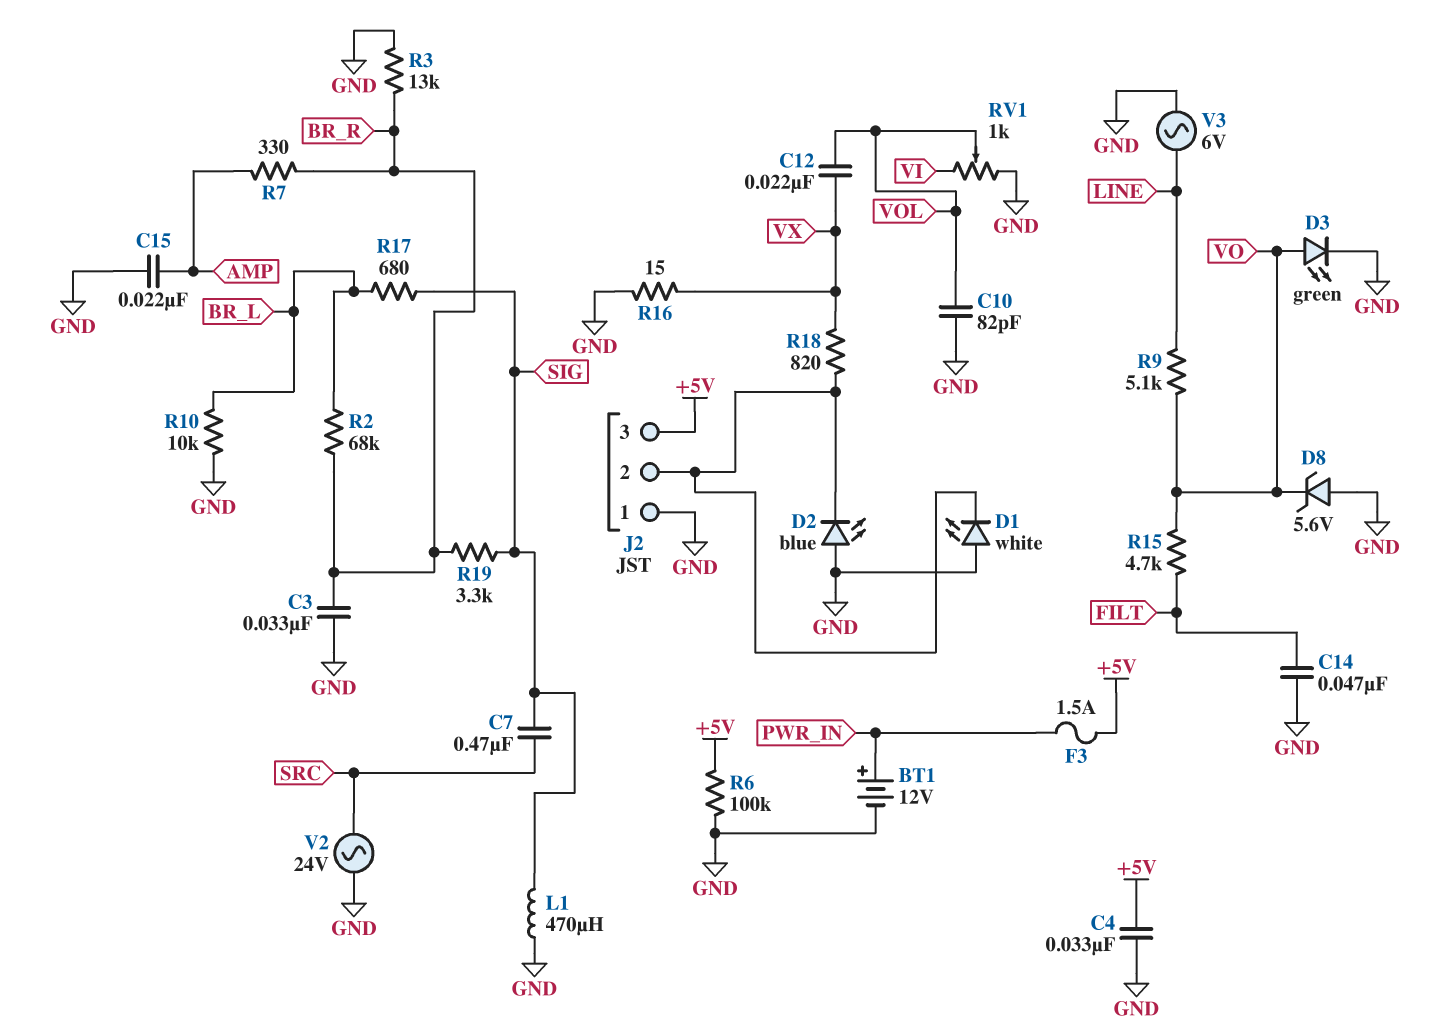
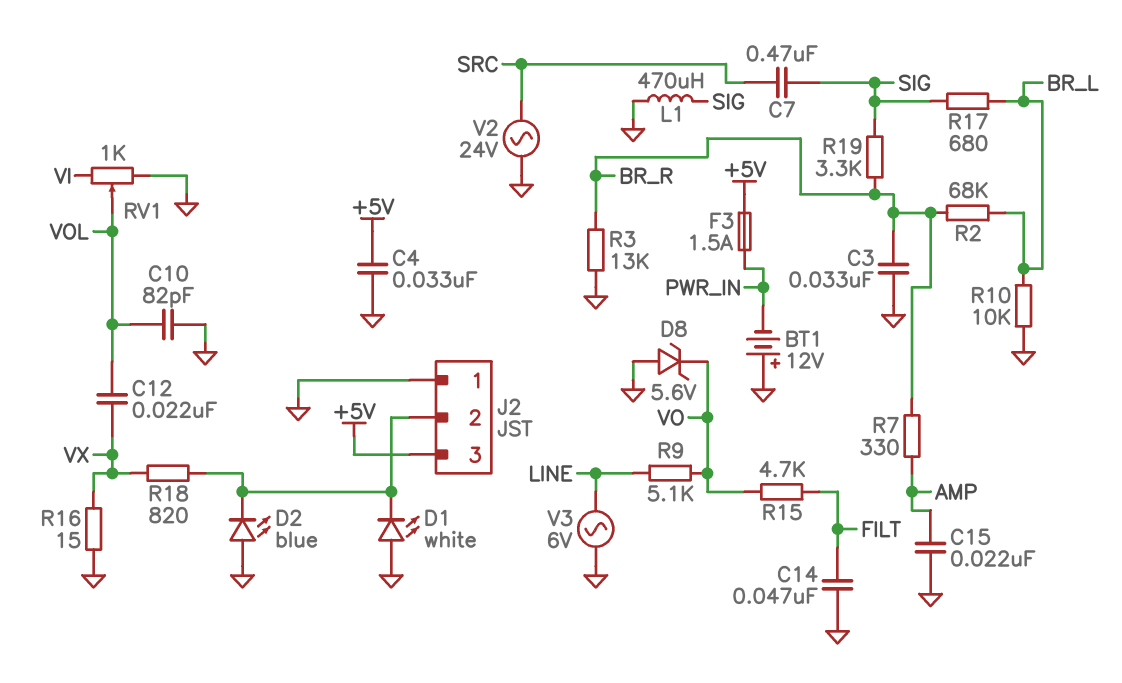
BT1: 12V (plus PWR_IN, minus GND) -> 12V (plus GND, minus PWR_IN)
D3: LED green (A VO, K GND) -> none
R6: 100k (+5V, GND) -> none

